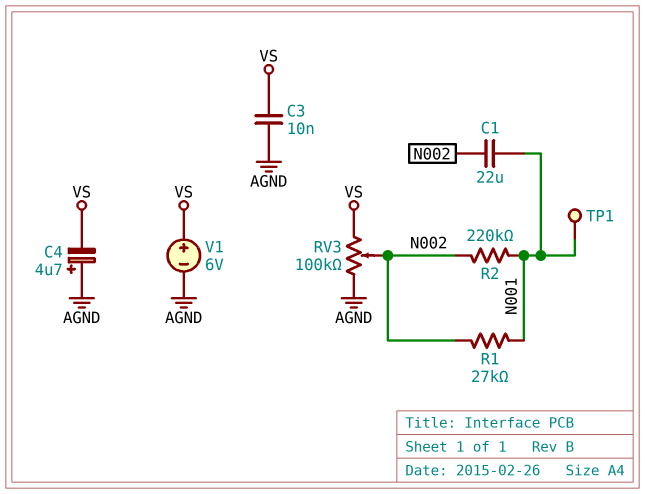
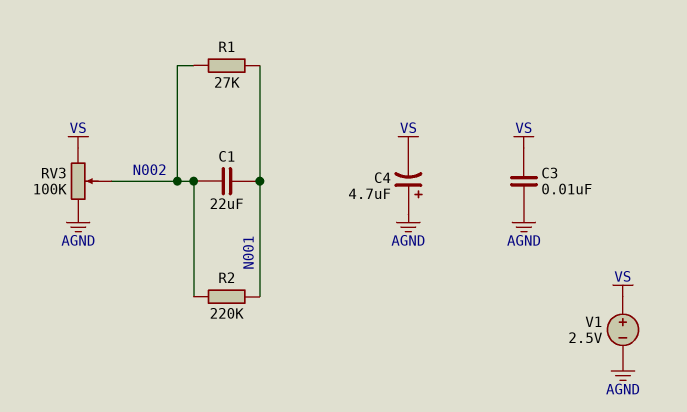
TP1: test point (N001) -> none
V1: 6V (plus VS, minus AGND) -> 2.5V (plus VS, minus AGND)

